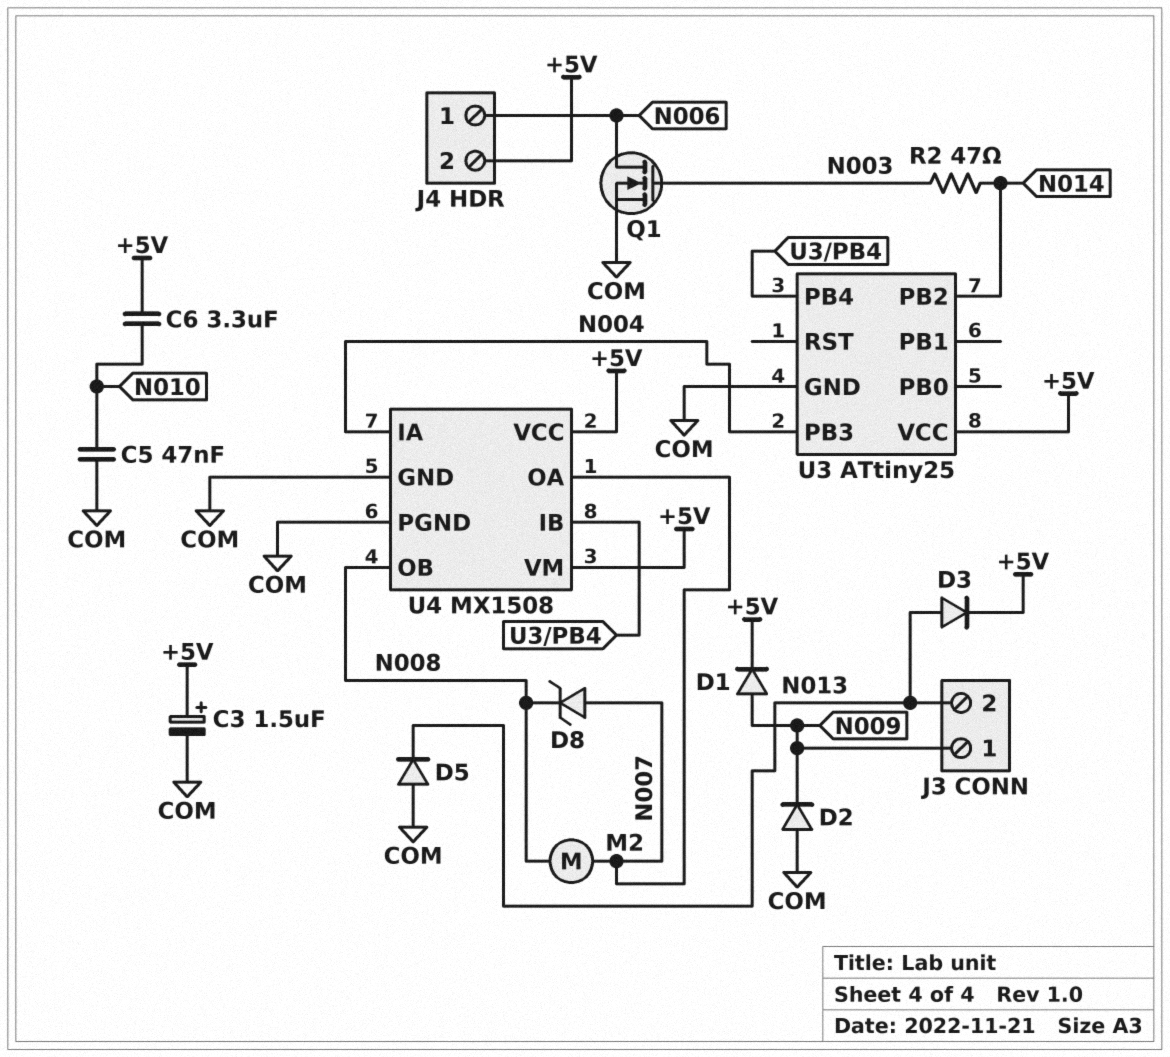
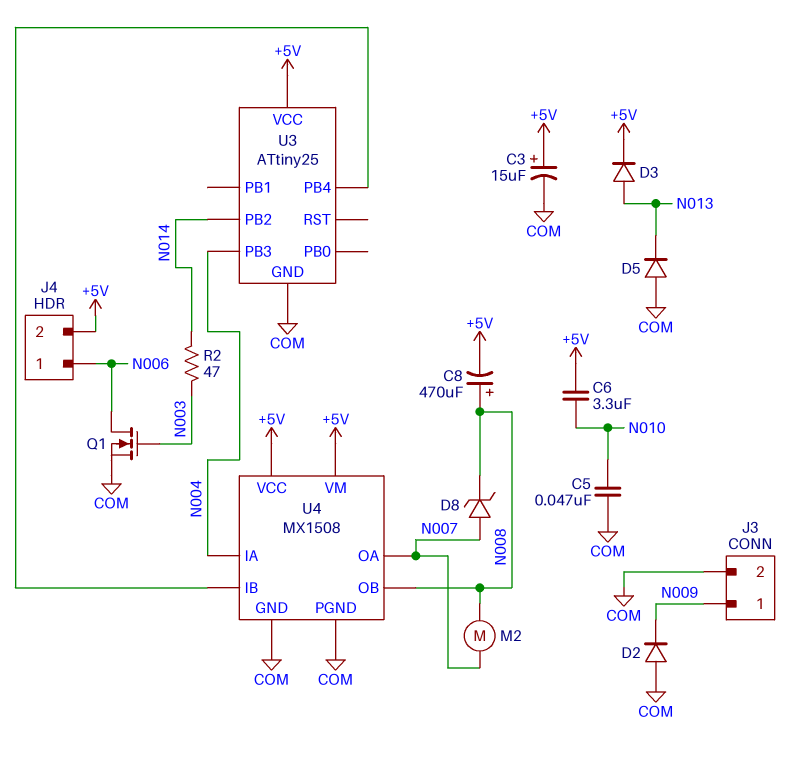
C3: 1.5uF (plus +5V, minus COM) -> 15uF (plus +5V, minus COM)
C8: none -> 470uF (plus N008, minus +5V)
D1: diode (A N009, K +5V) -> none
J3 pin 2: N013 -> COM

